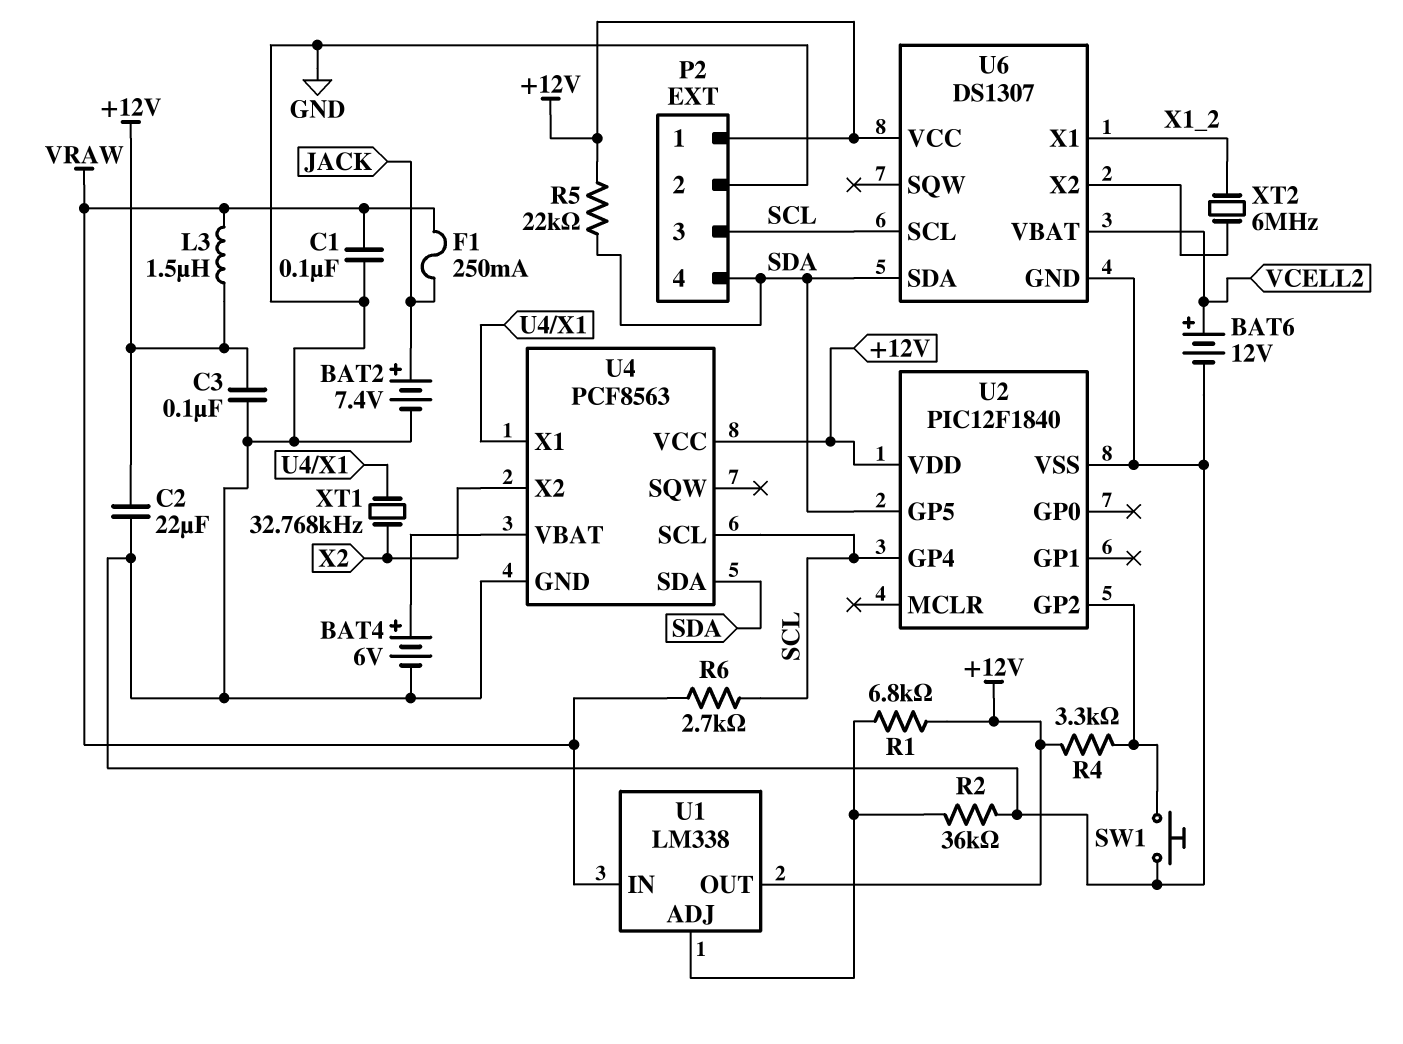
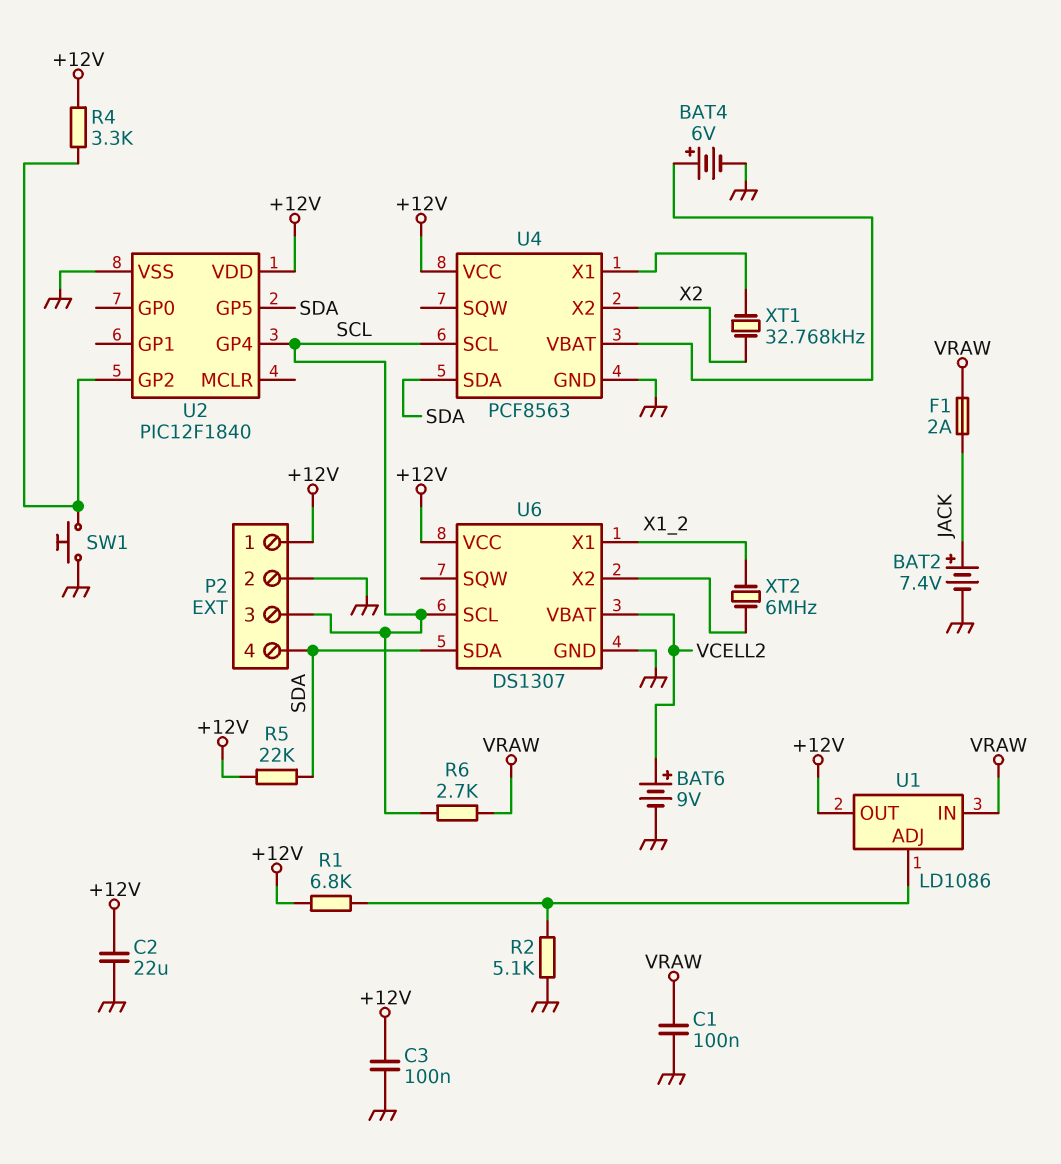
BAT6: 12V (plus VCELL2, minus GND) -> 9V (plus VCELL2, minus GND)
F1: 250mA (JACK, VRAW) -> 2A (JACK, VRAW)
L3: 1.5uH (+12V, VRAW) -> none
R2: 36k (GND, U1/ADJ) -> 5.1k (GND, U1/ADJ)
U1: LM338 -> LD1086

